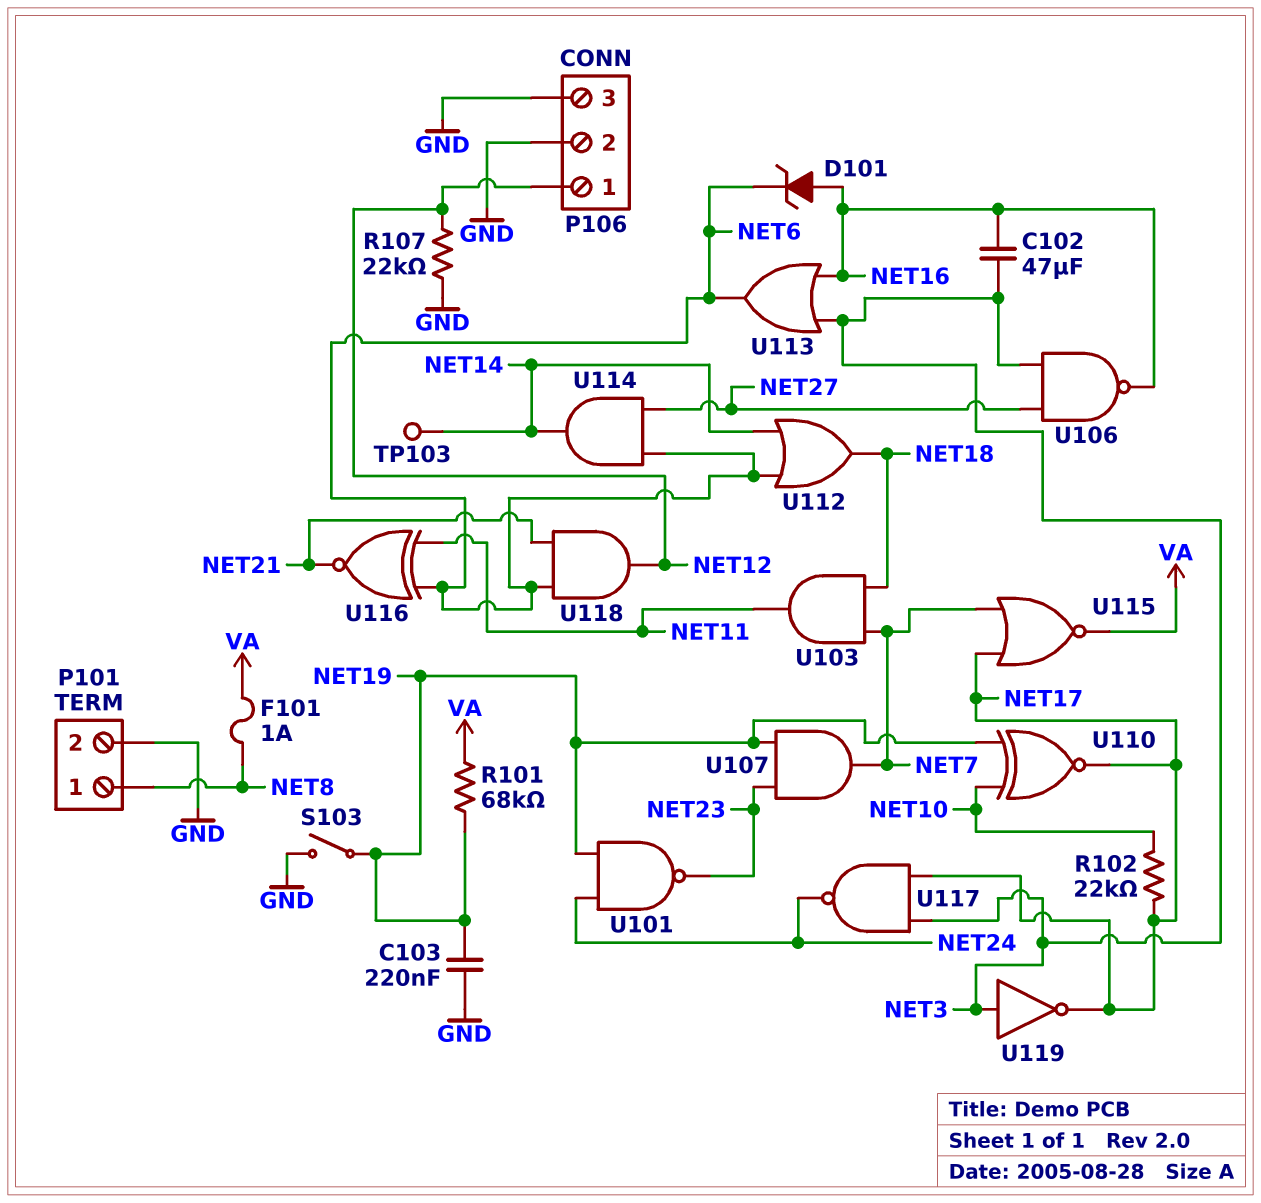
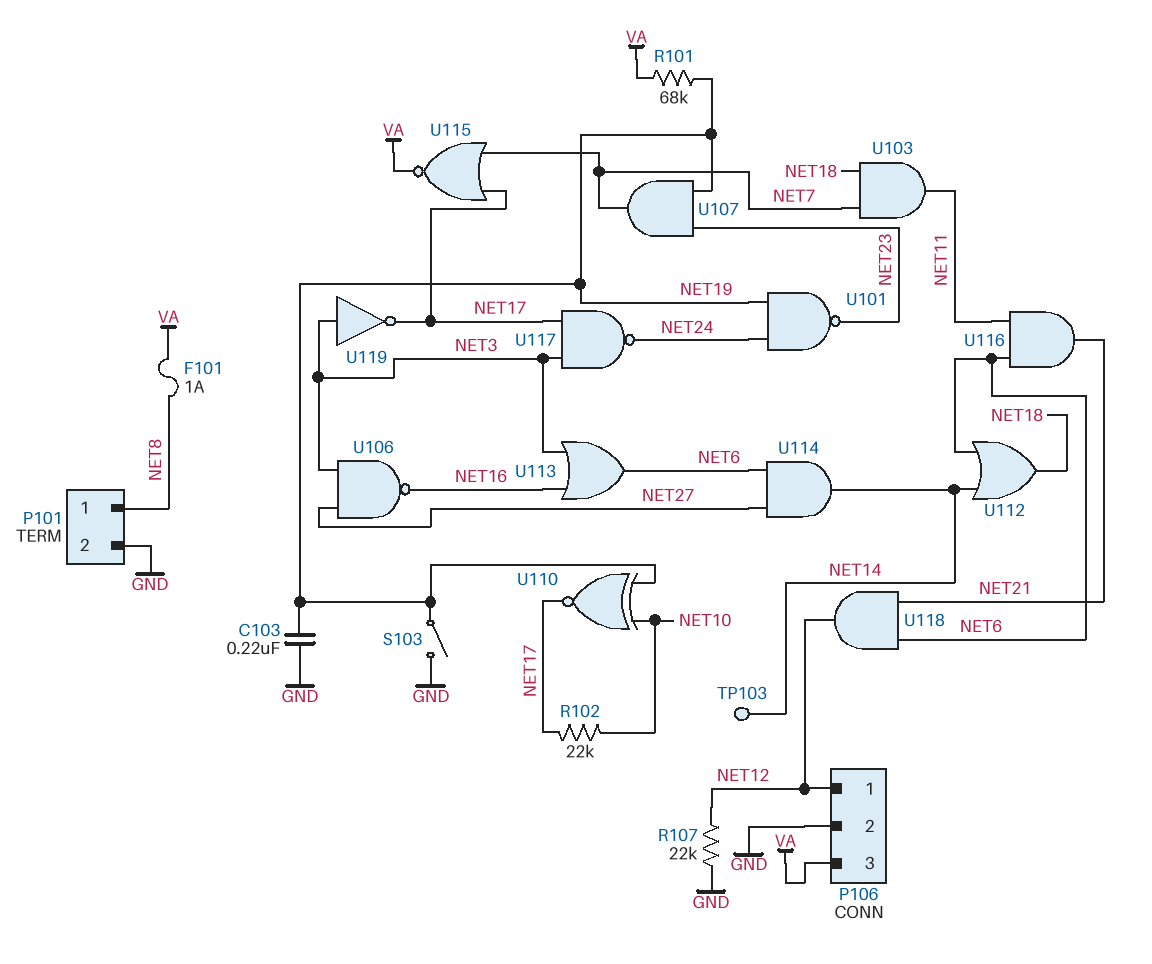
C102: 47uF (NET3, NET16) -> none
D101: zener (A NET16, K NET6) -> none
P106 pin 3: GND -> VA
U116: XNOR (in NET6, in NET11, out NET21) -> AND (in NET6, in NET11, out NET21)

